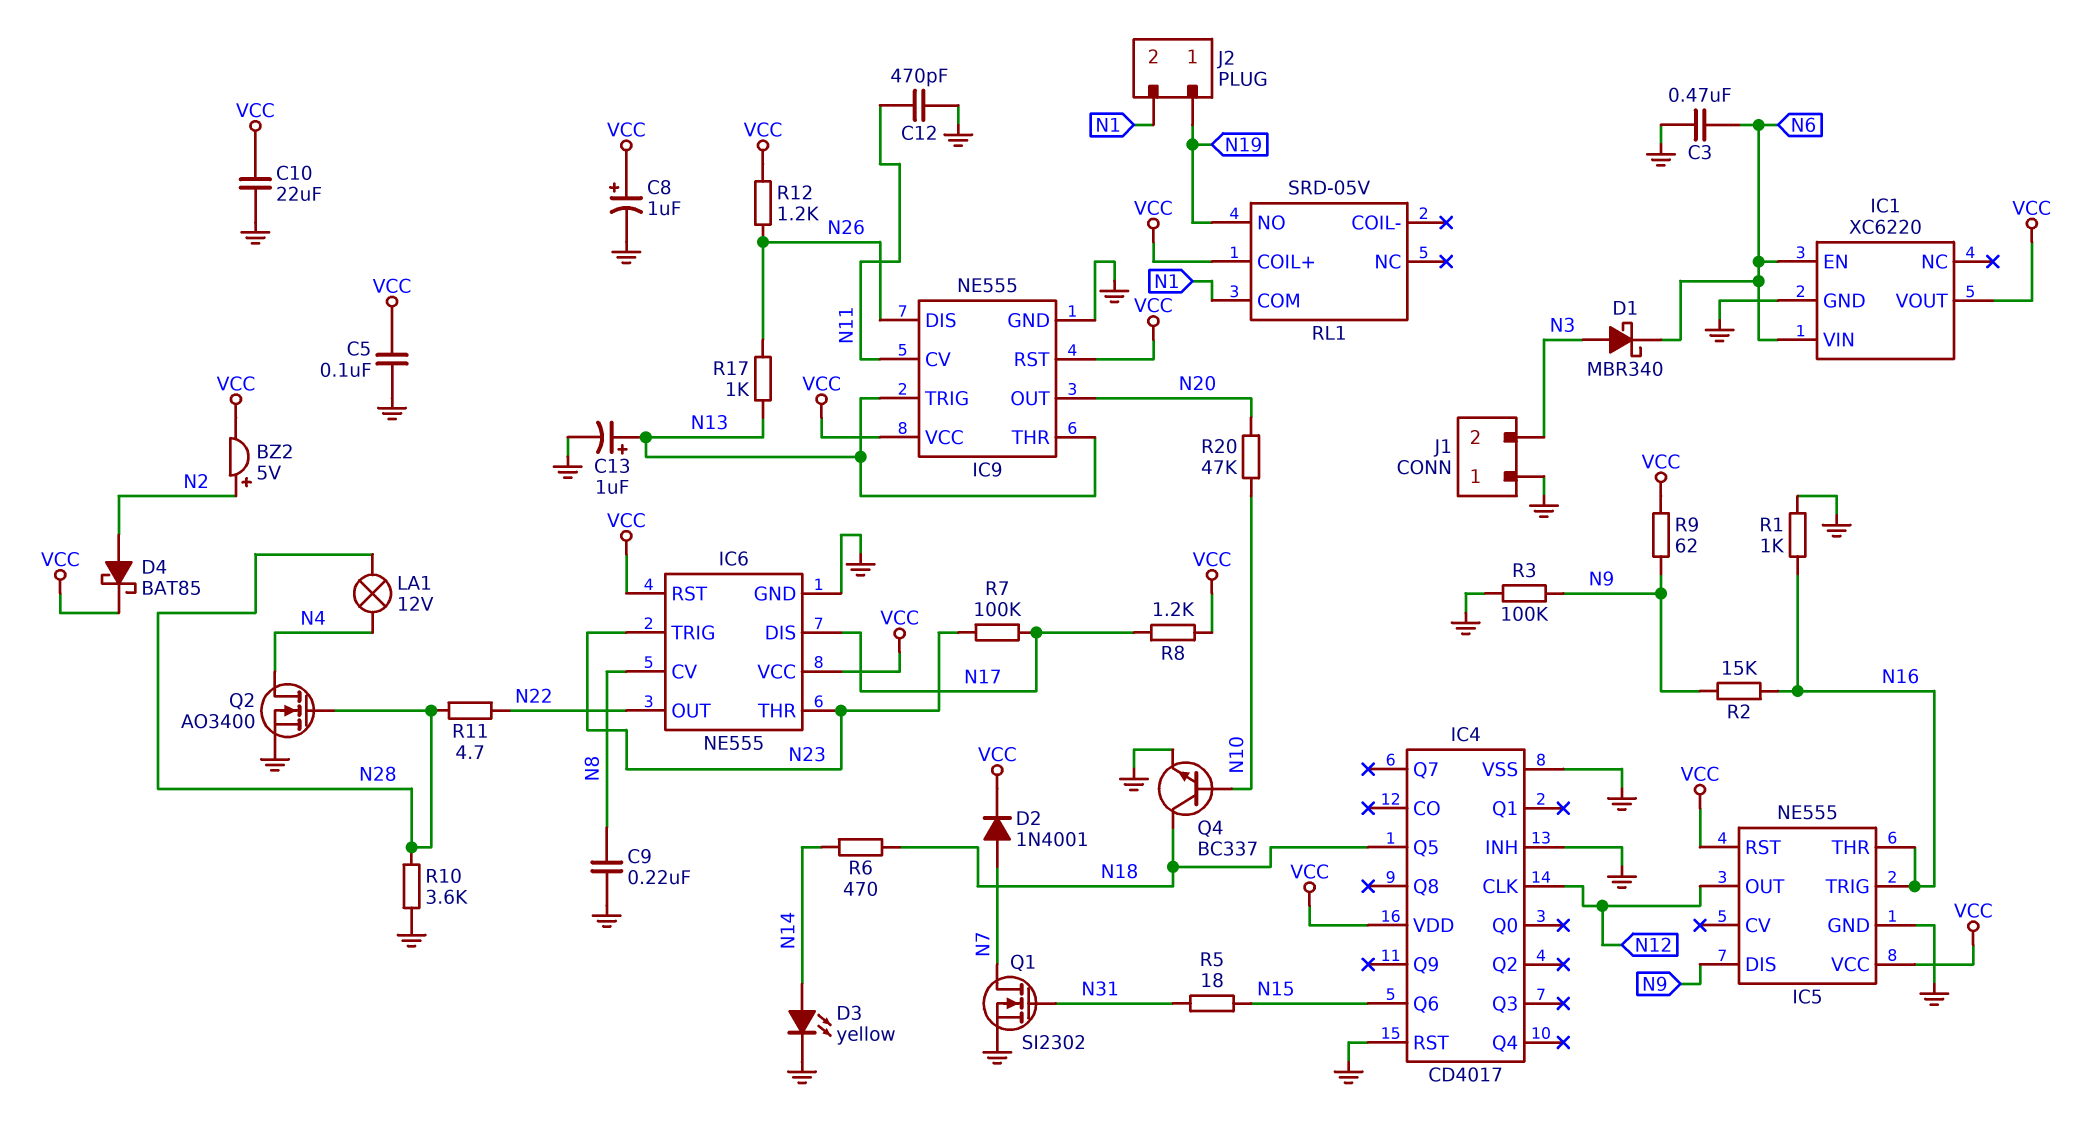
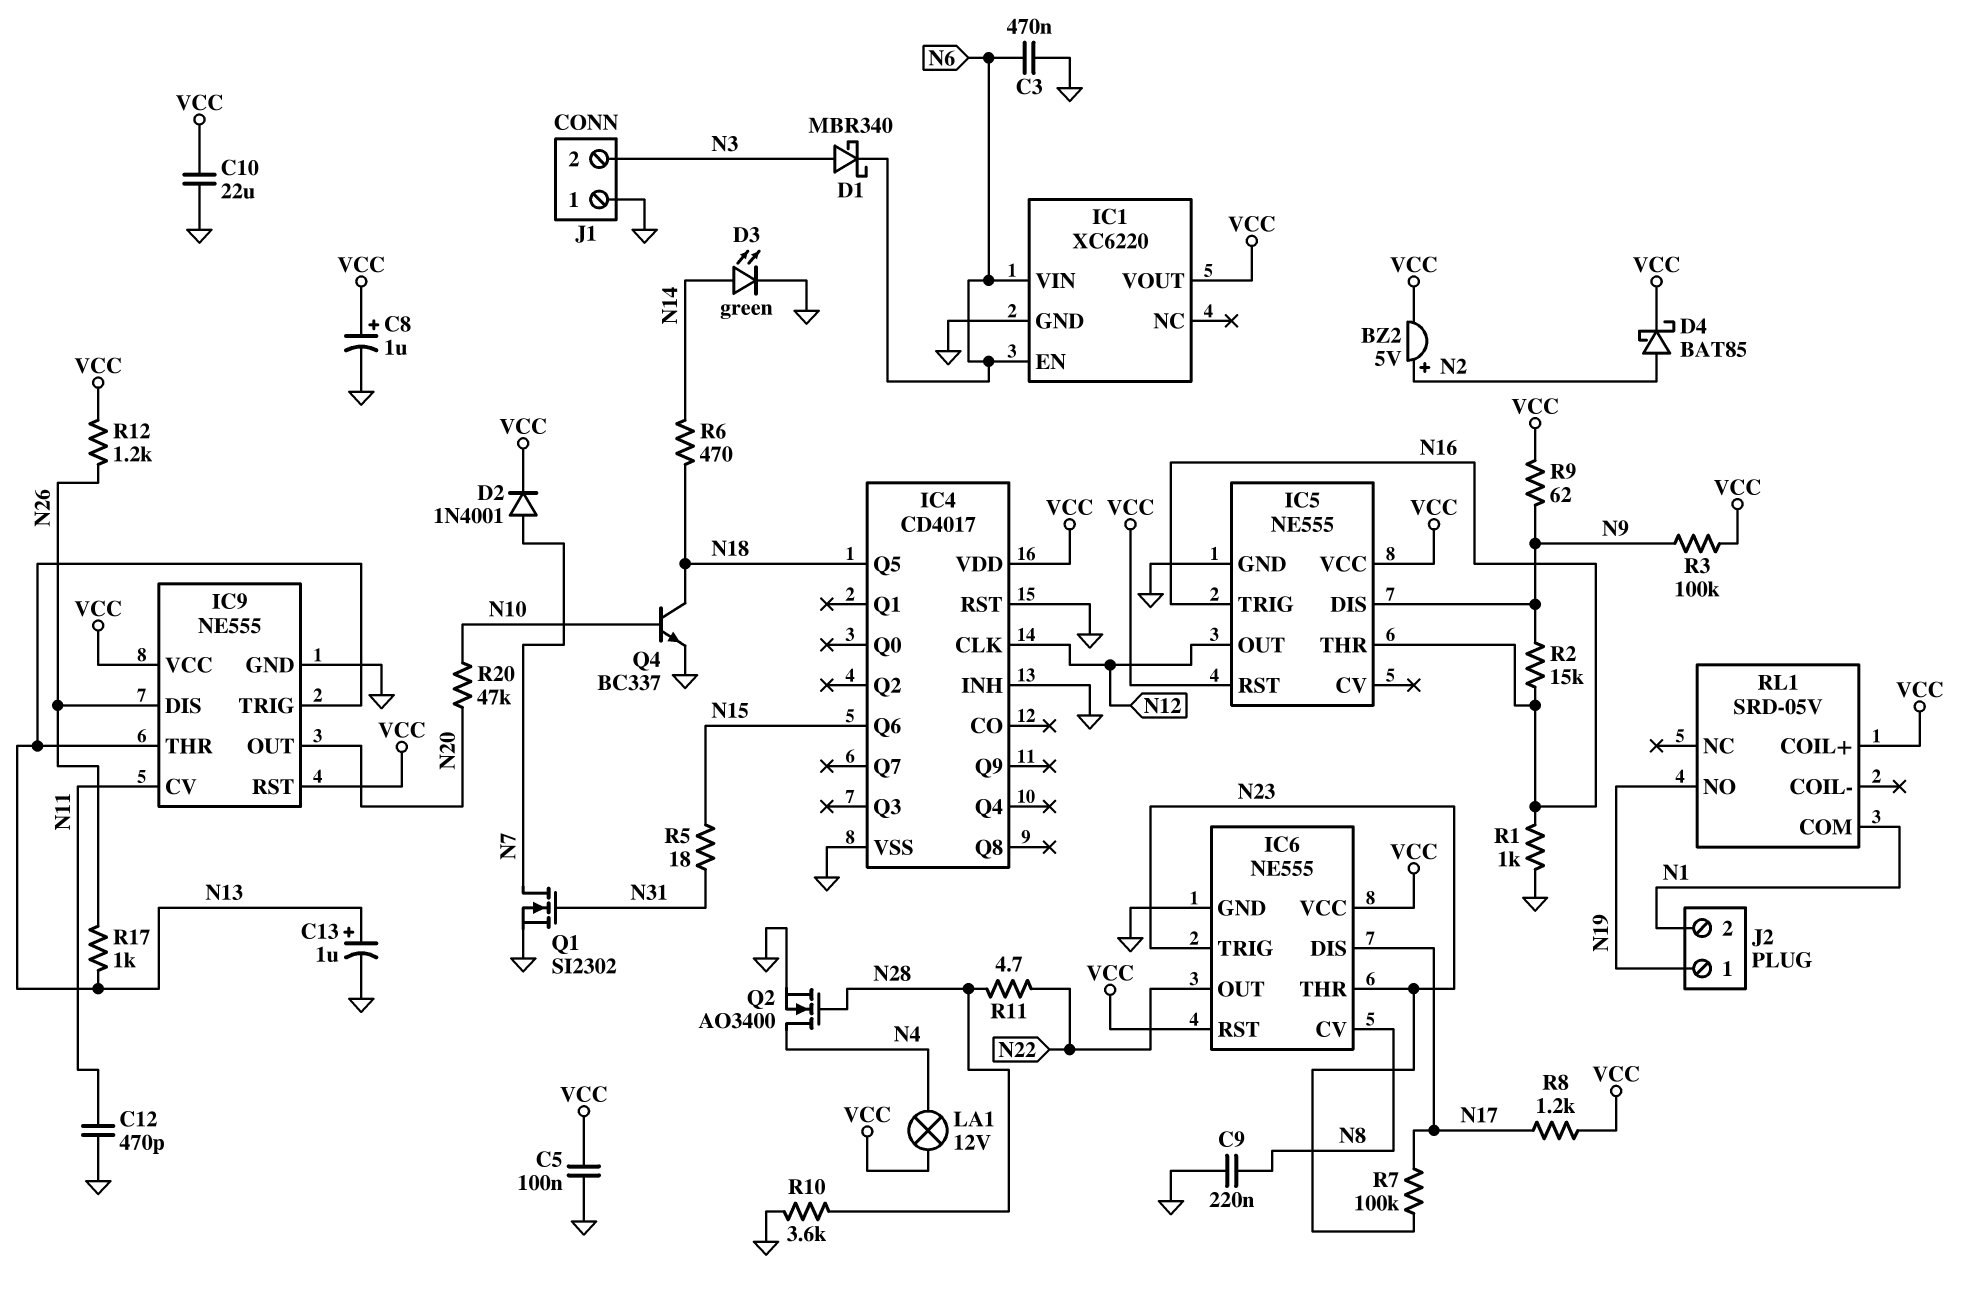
D3: LED yellow (A N14, K GND) -> LED green (A N14, K GND)
LA1: lamp 12V (N4, N28) -> lamp 12V (N4, VCC)
R3: 100k (GND, N9) -> 100k (N9, VCC)

